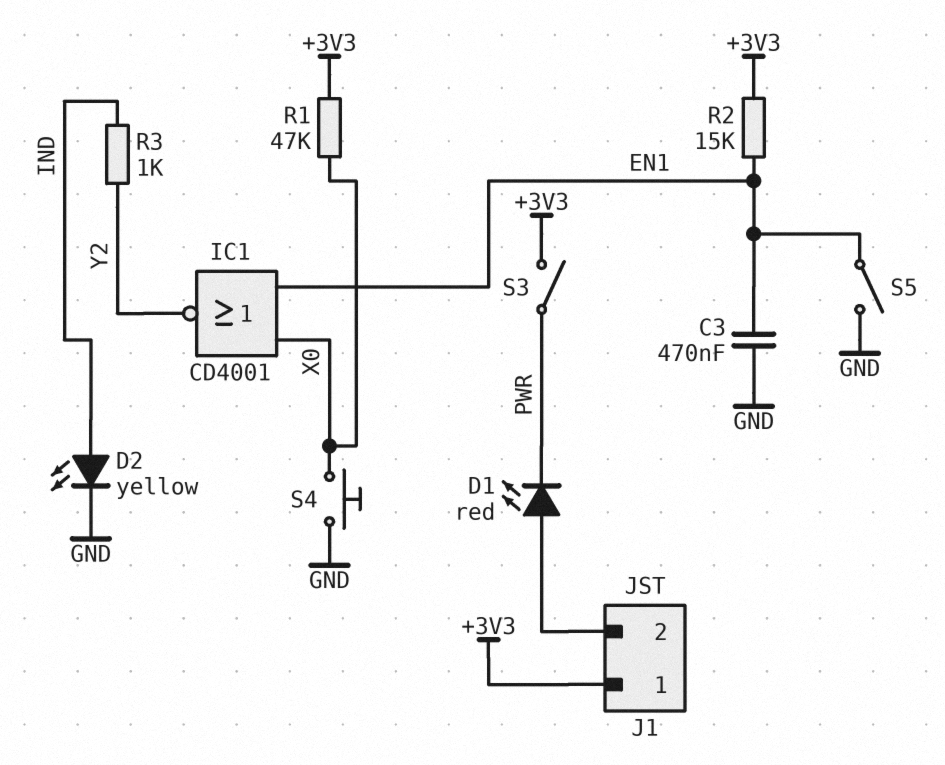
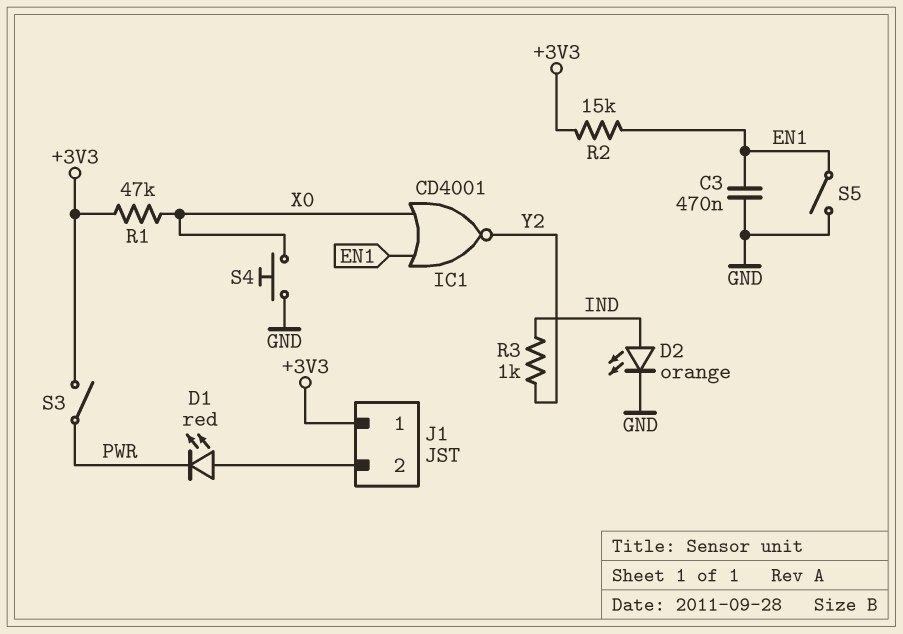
D2: LED yellow (A IND, K GND) -> LED orange (A IND, K GND)

